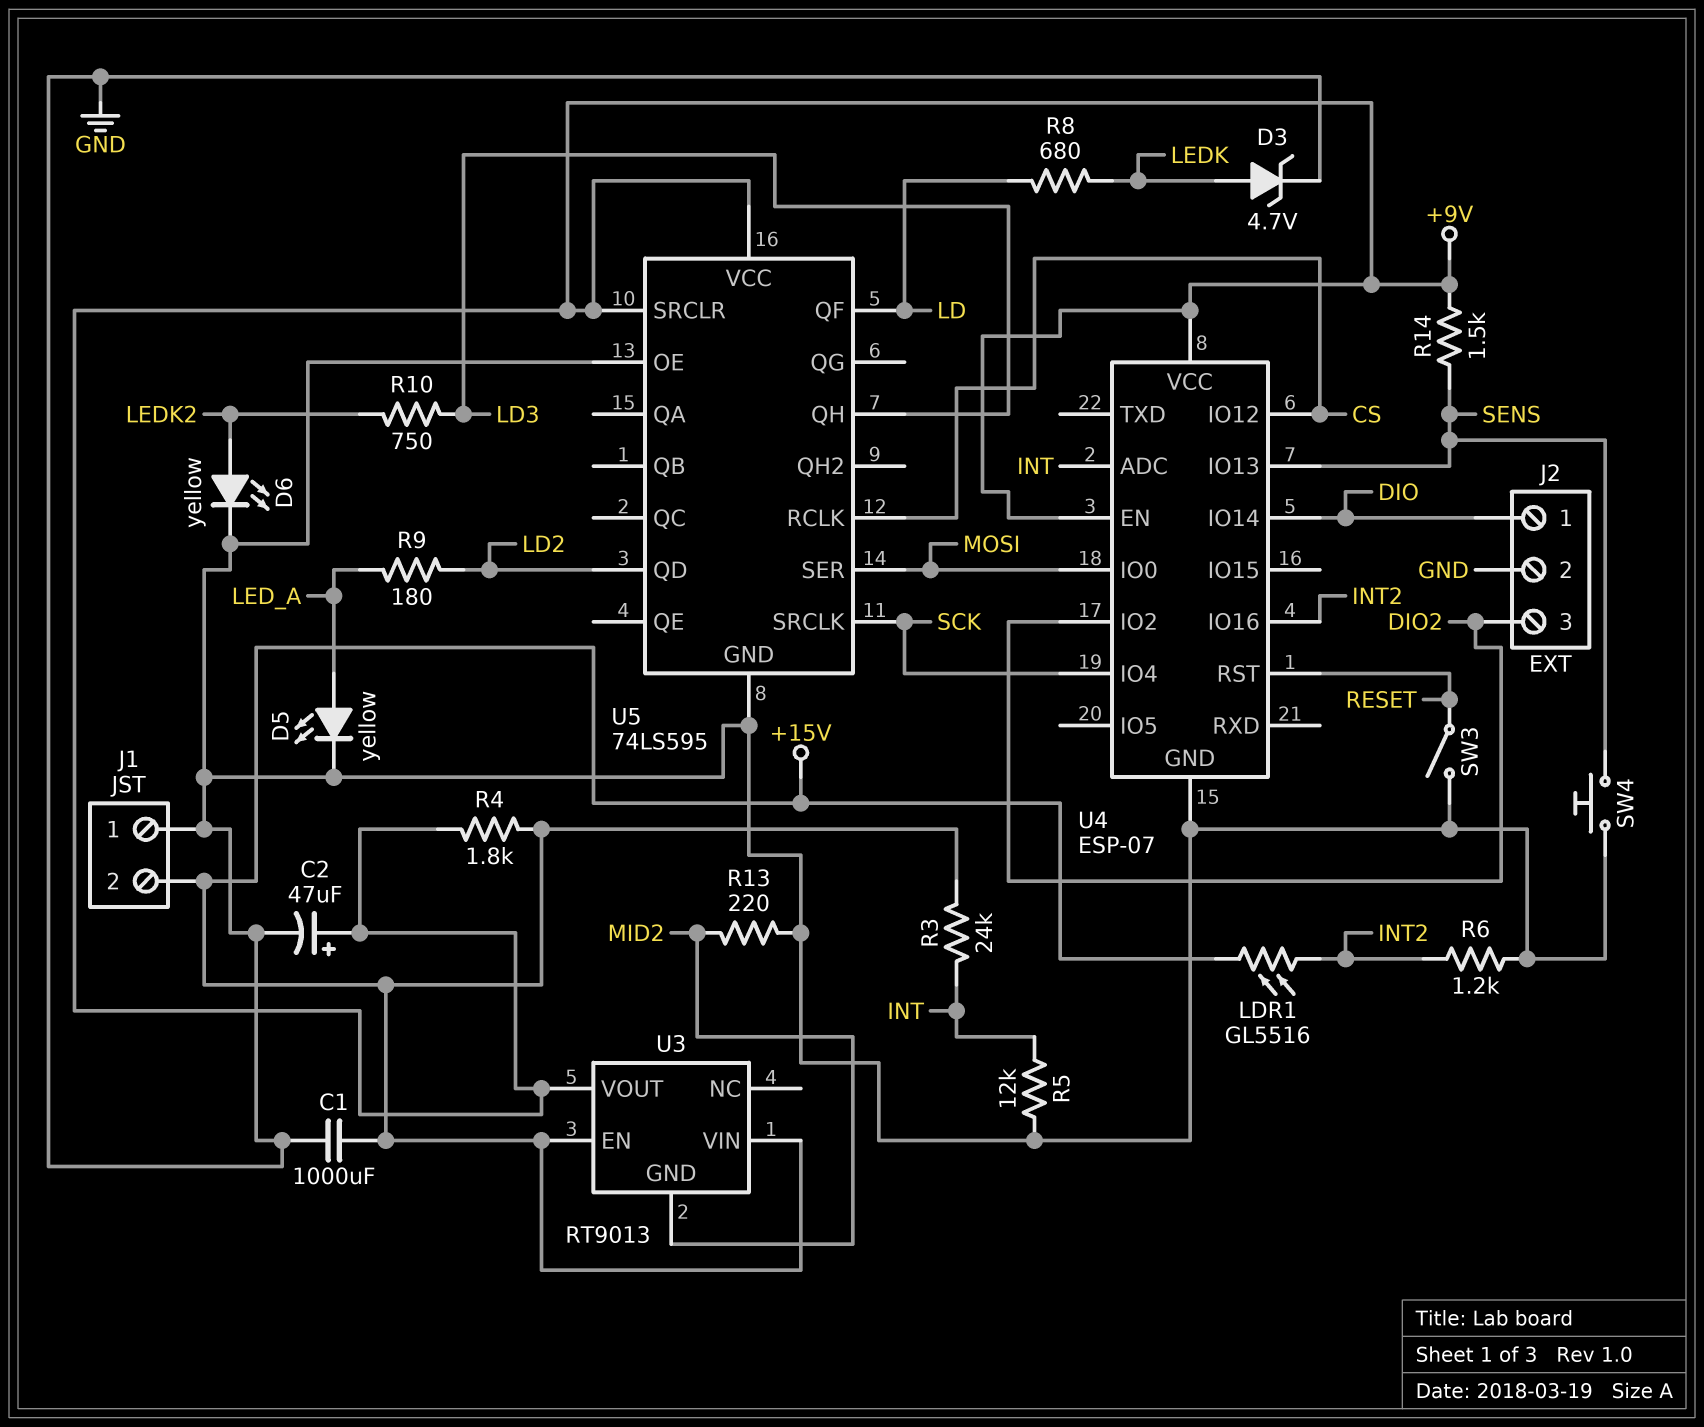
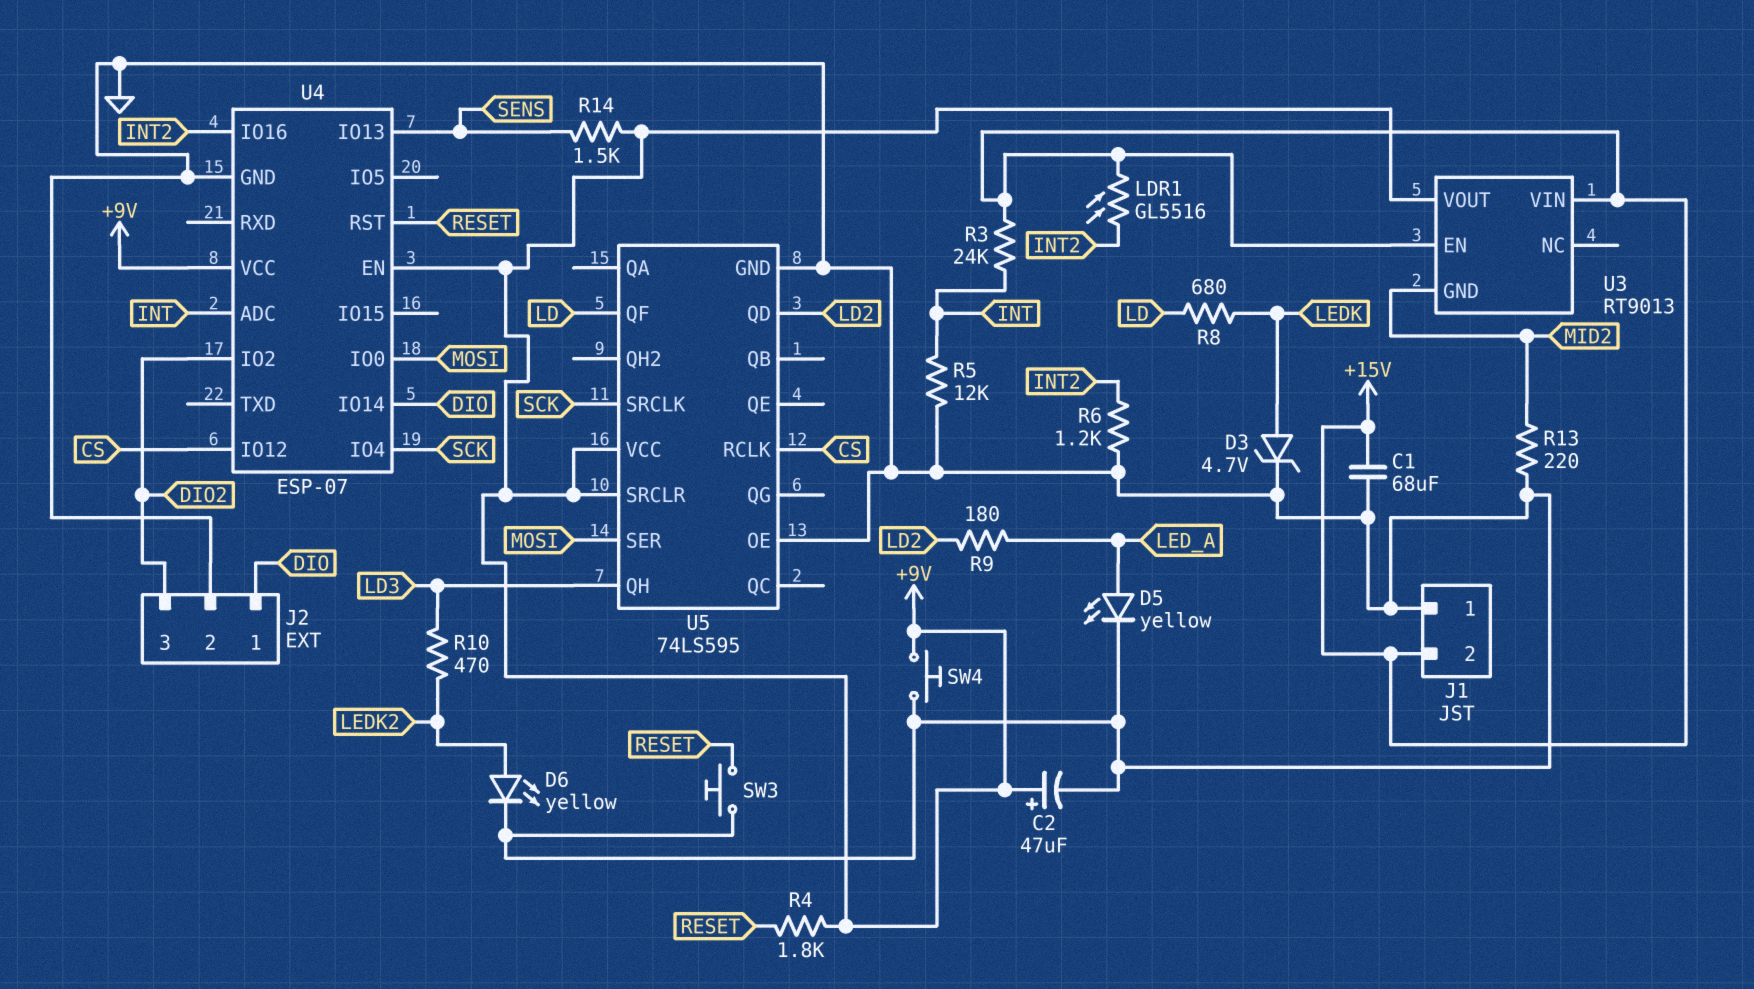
C1: 1000uF (+15V, GND) -> 68uF (+15V, GND)
R4: 1.8k (+9V, +15V) -> 1.8k (+9V, RESET)
R10: 750 (LD3, LEDK2) -> 470 (LD3, LEDK2)
SW3: switch (GND, RESET) -> button (GND, RESET)
SW4: button (GND, SENS) -> button (+9V, GND)

